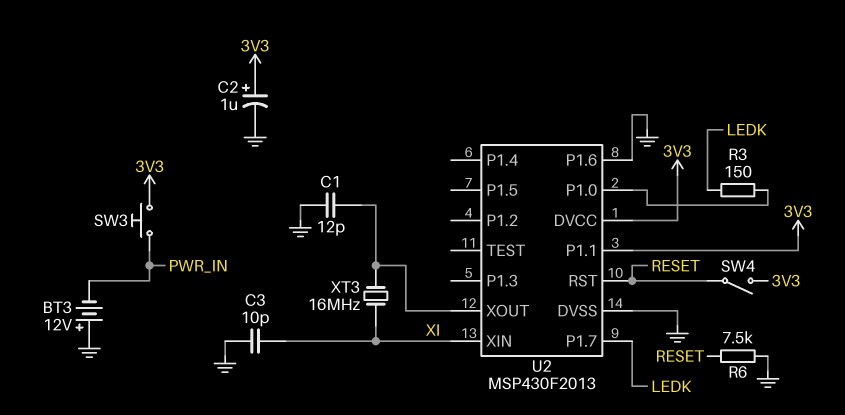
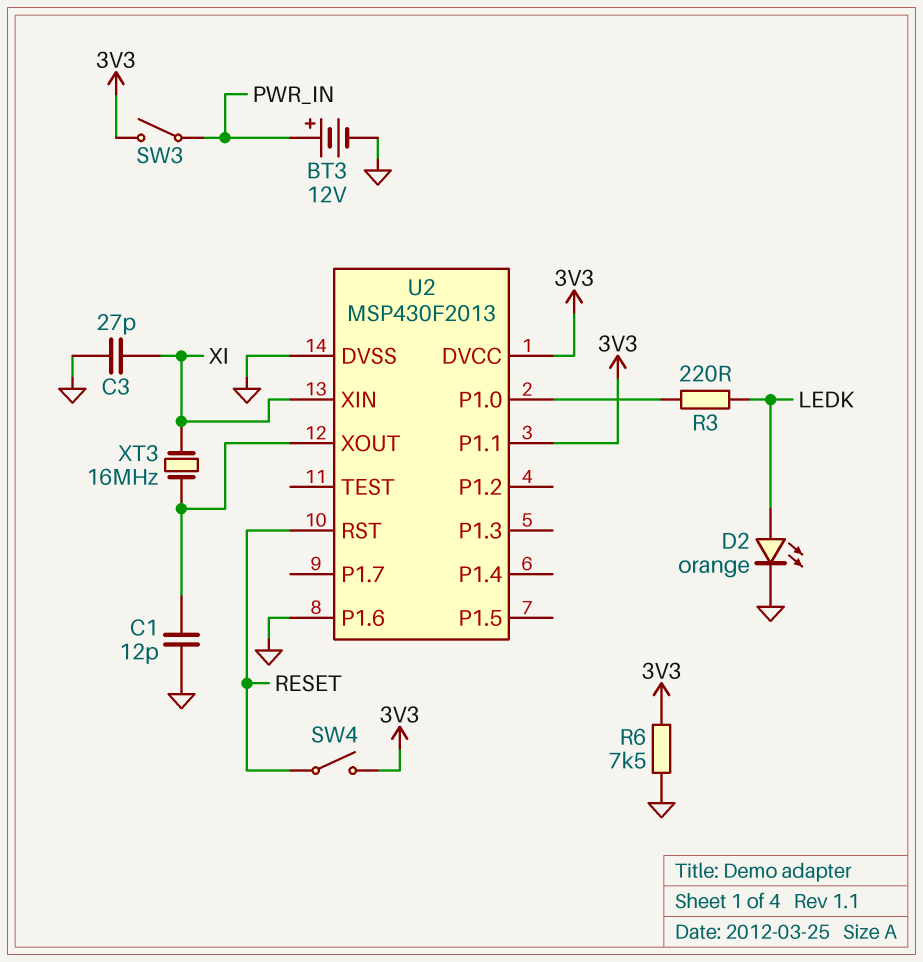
BT3: 12V (plus GND, minus PWR_IN) -> 12V (plus PWR_IN, minus GND)
C2: 1uF (plus 3V3, minus GND) -> none
C3: 10pF (GND, XI) -> 27pF (GND, XI)
D2: none -> LED orange (A LEDK, K GND)
R3: 150 (LEDK, U2/P1.0) -> 220 (LEDK, U2/P1.0)
R6: 7.5k (GND, RESET) -> 7.5k (3V3, GND)
SW3: button (3V3, PWR_IN) -> switch (3V3, PWR_IN)
U2 pin P1.7: LEDK -> none

